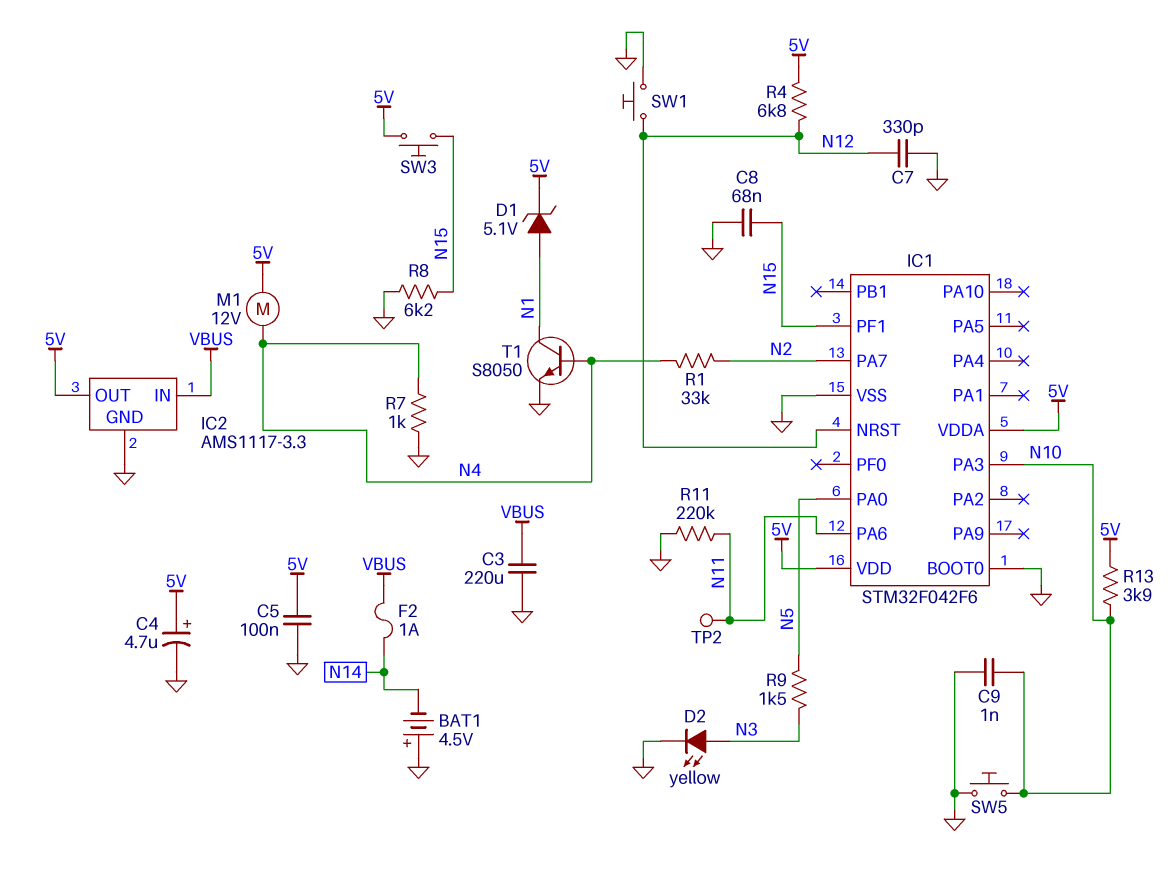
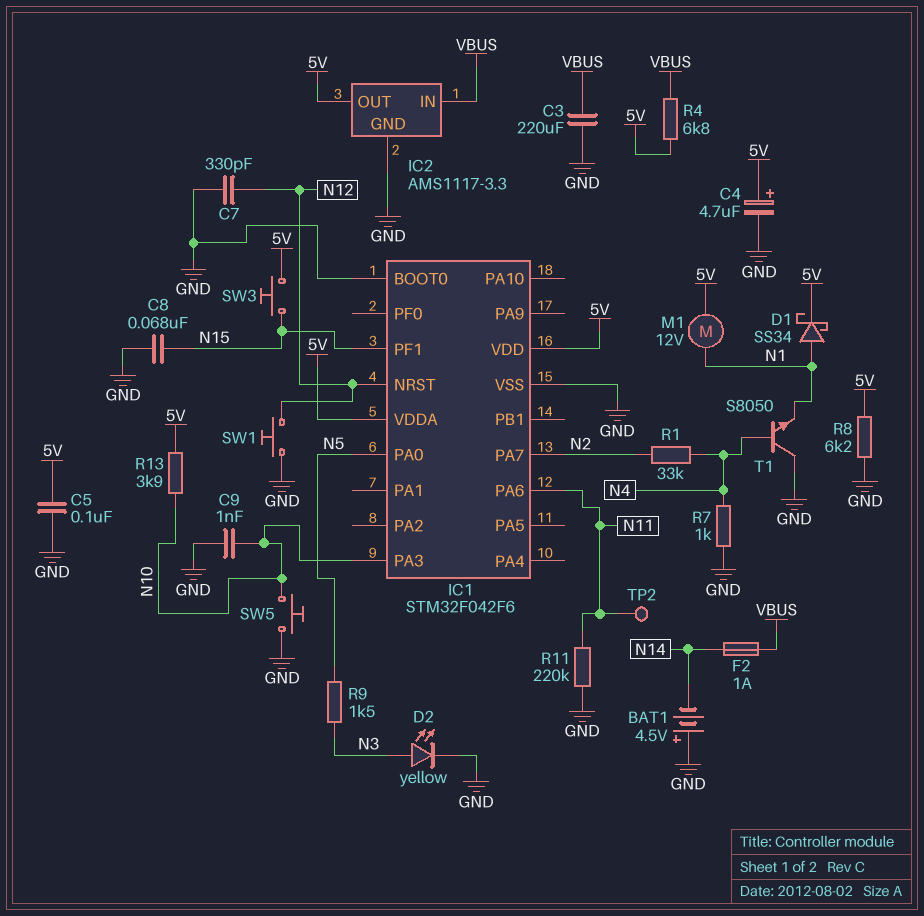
D1: zener 5.1V (A N1, K 5V) -> schottky SS34 (A N1, K 5V)
M1: motor 12V (5V, N4) -> motor 12V (5V, N1)
R4: 6.8k (5V, N12) -> 6.8k (5V, VBUS)
R8: 6.2k (GND, N15) -> 6.2k (5V, GND)
T1: NPN S8050 (B N4, C N1, E GND) -> NPN S8050 (B N4, C GND, E N1)

